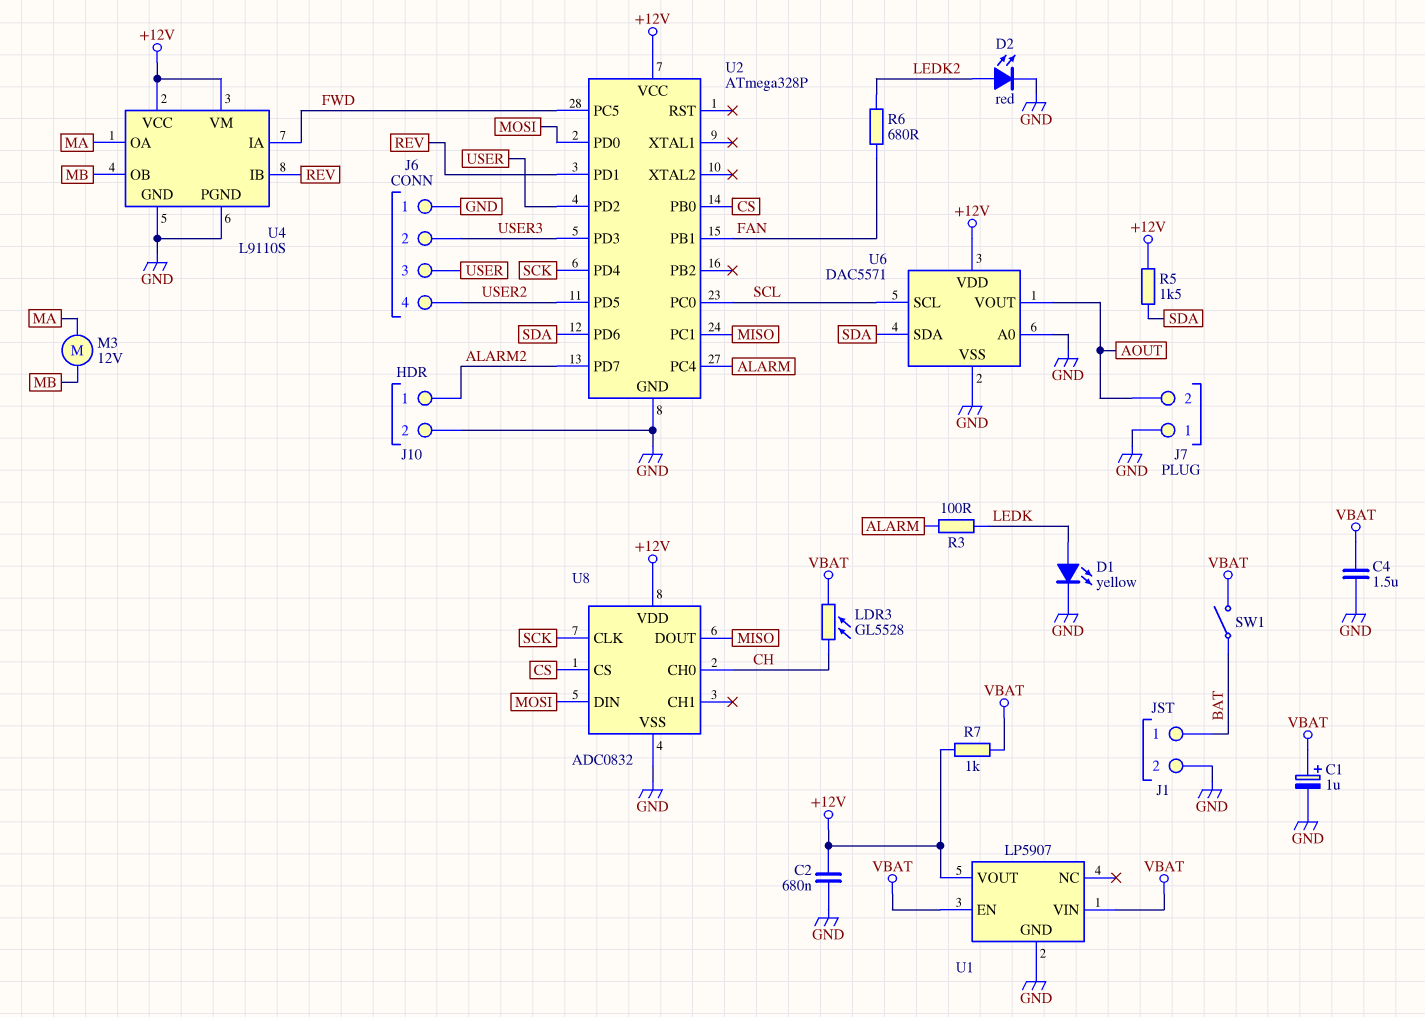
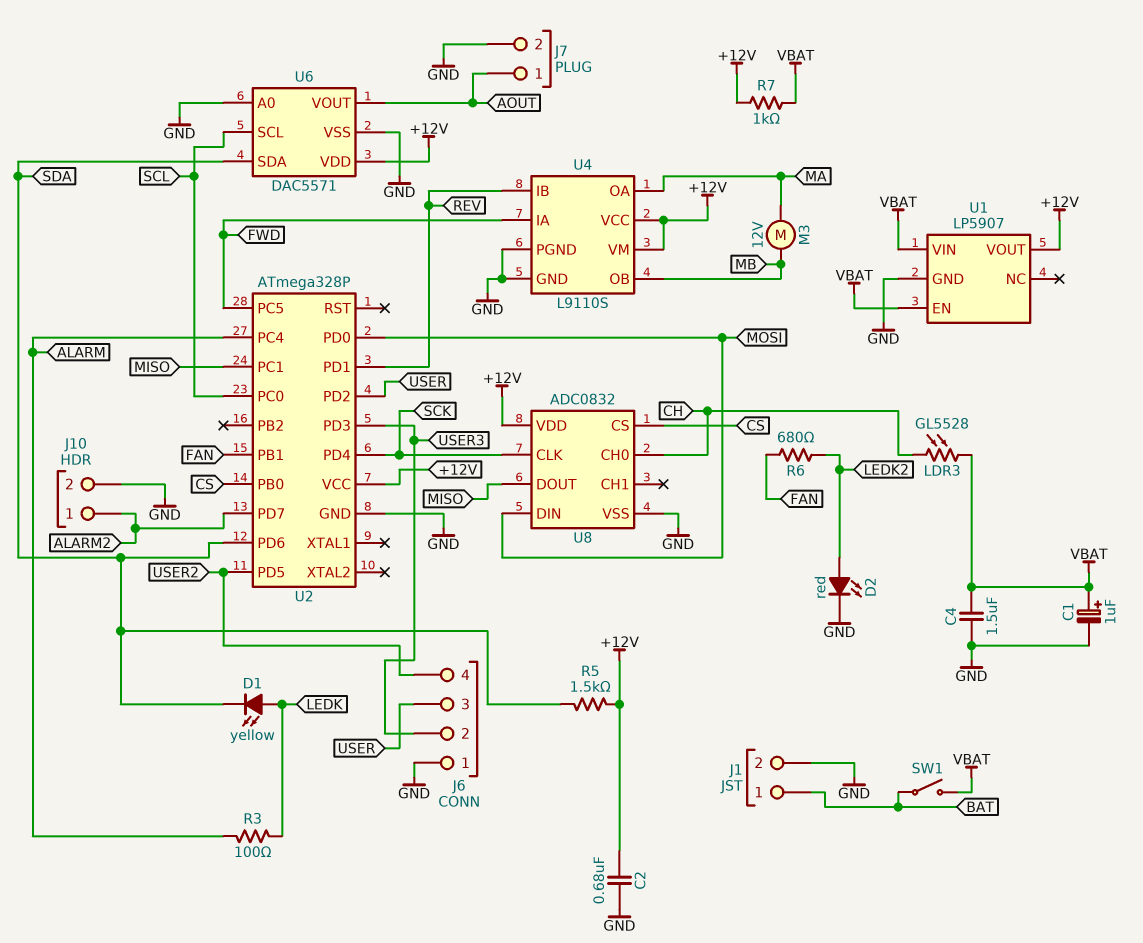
D1: LED yellow (A LEDK, K GND) -> LED yellow (A LEDK, K SDA)
J7 pin 1: GND -> AOUT
J7 pin 2: AOUT -> GND

